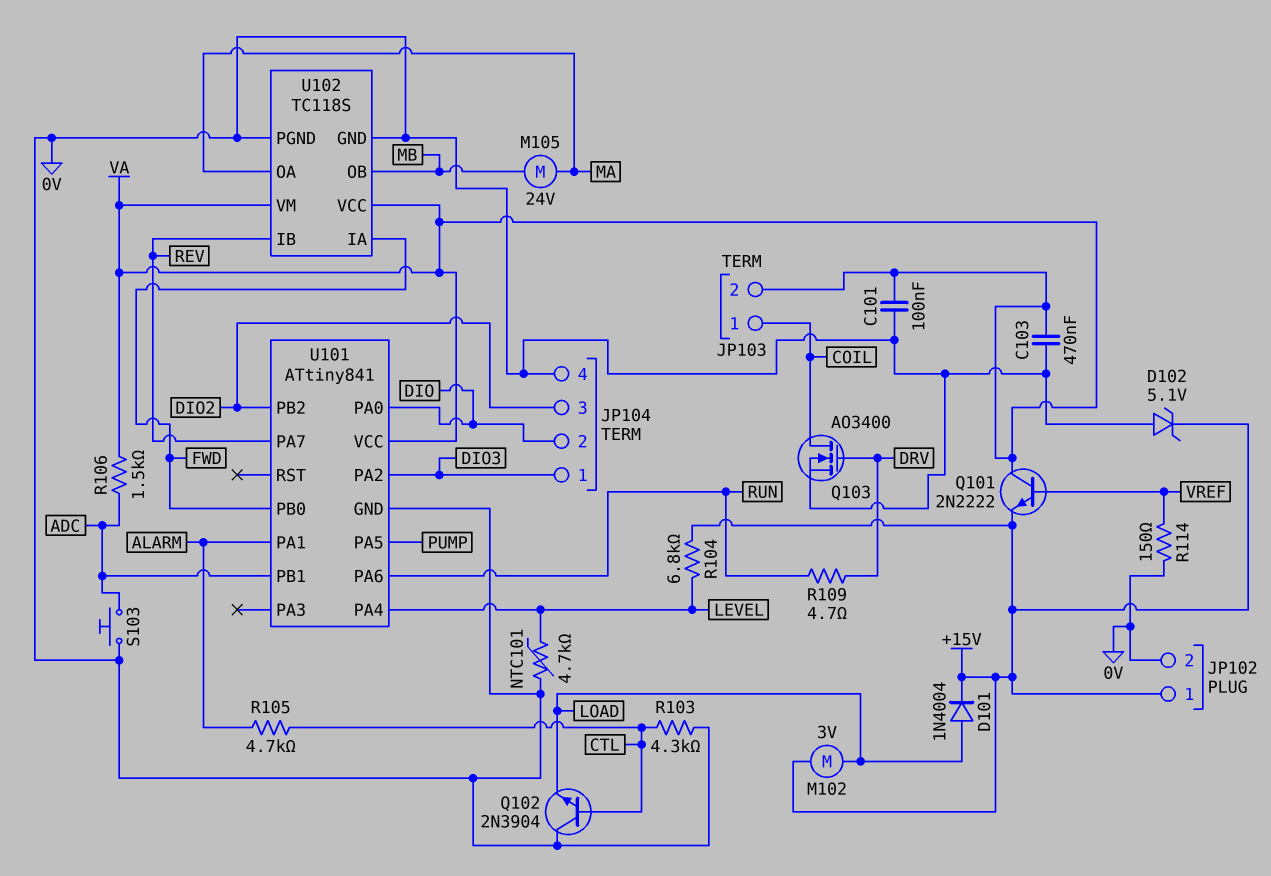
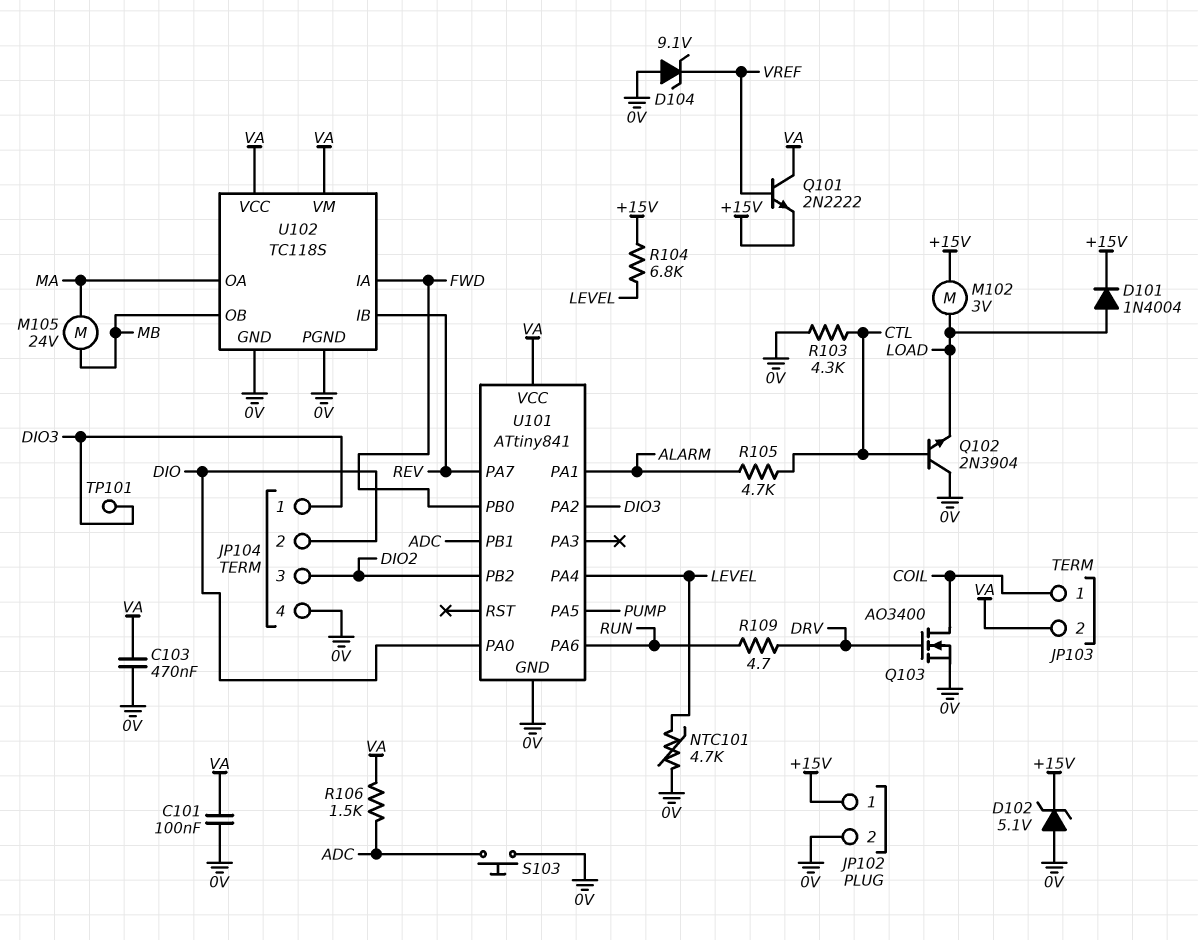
D104: none -> zener 9.1V (A 0V, K VREF)
R114: 150 (0V, VREF) -> none
TP101: none -> test point (DIO3)

